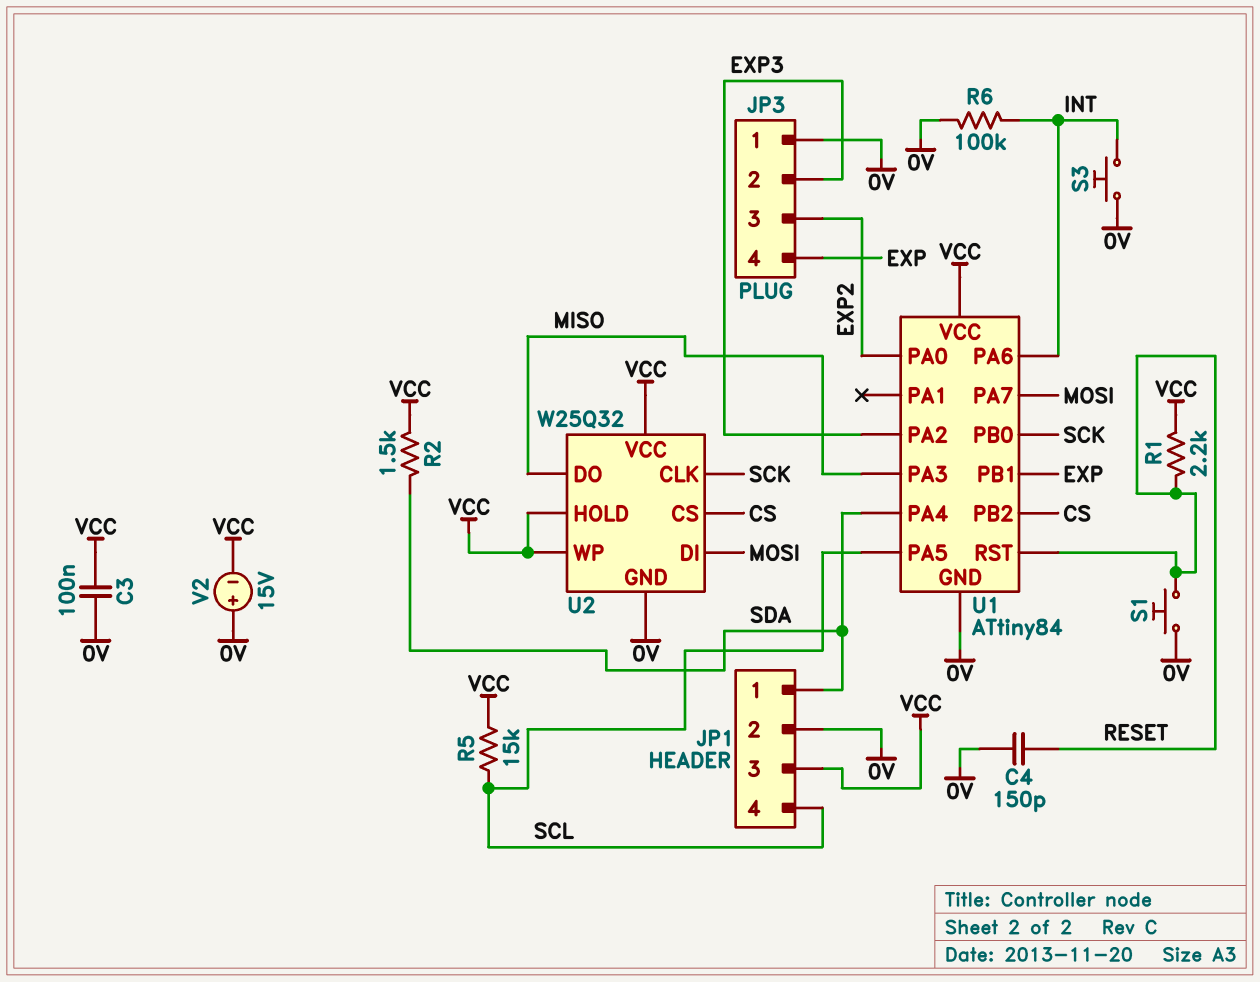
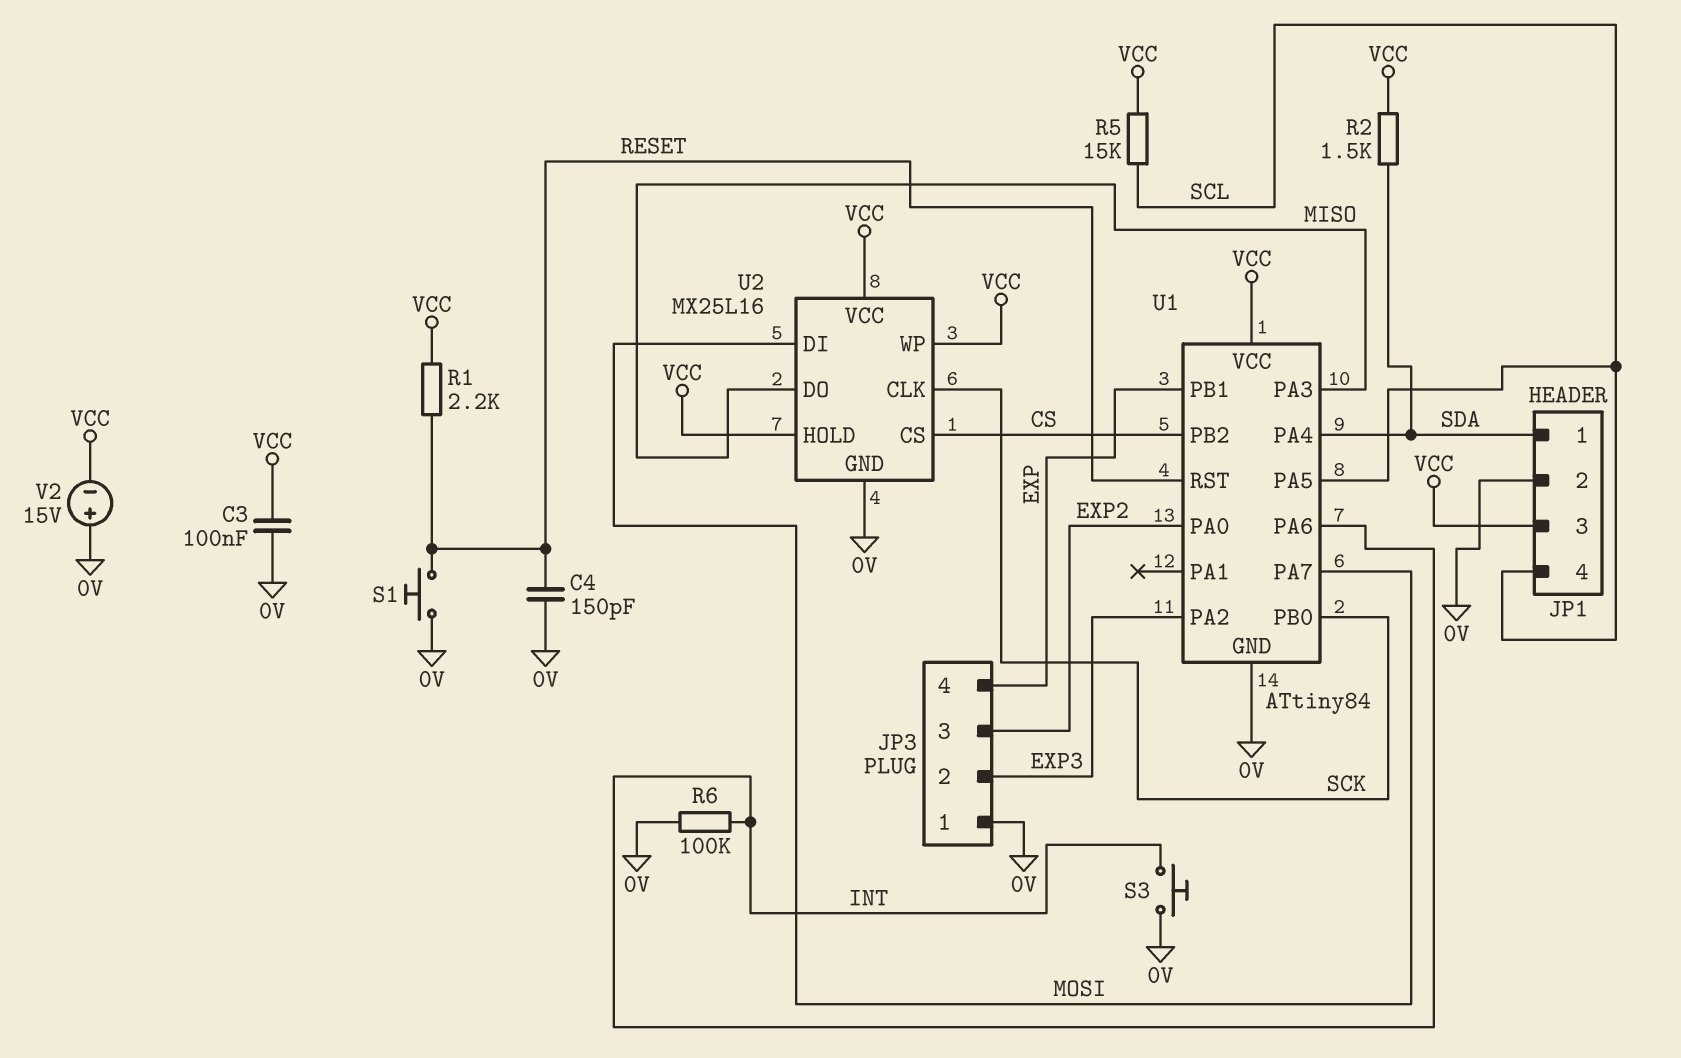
U2: W25Q32 -> MX25L16

